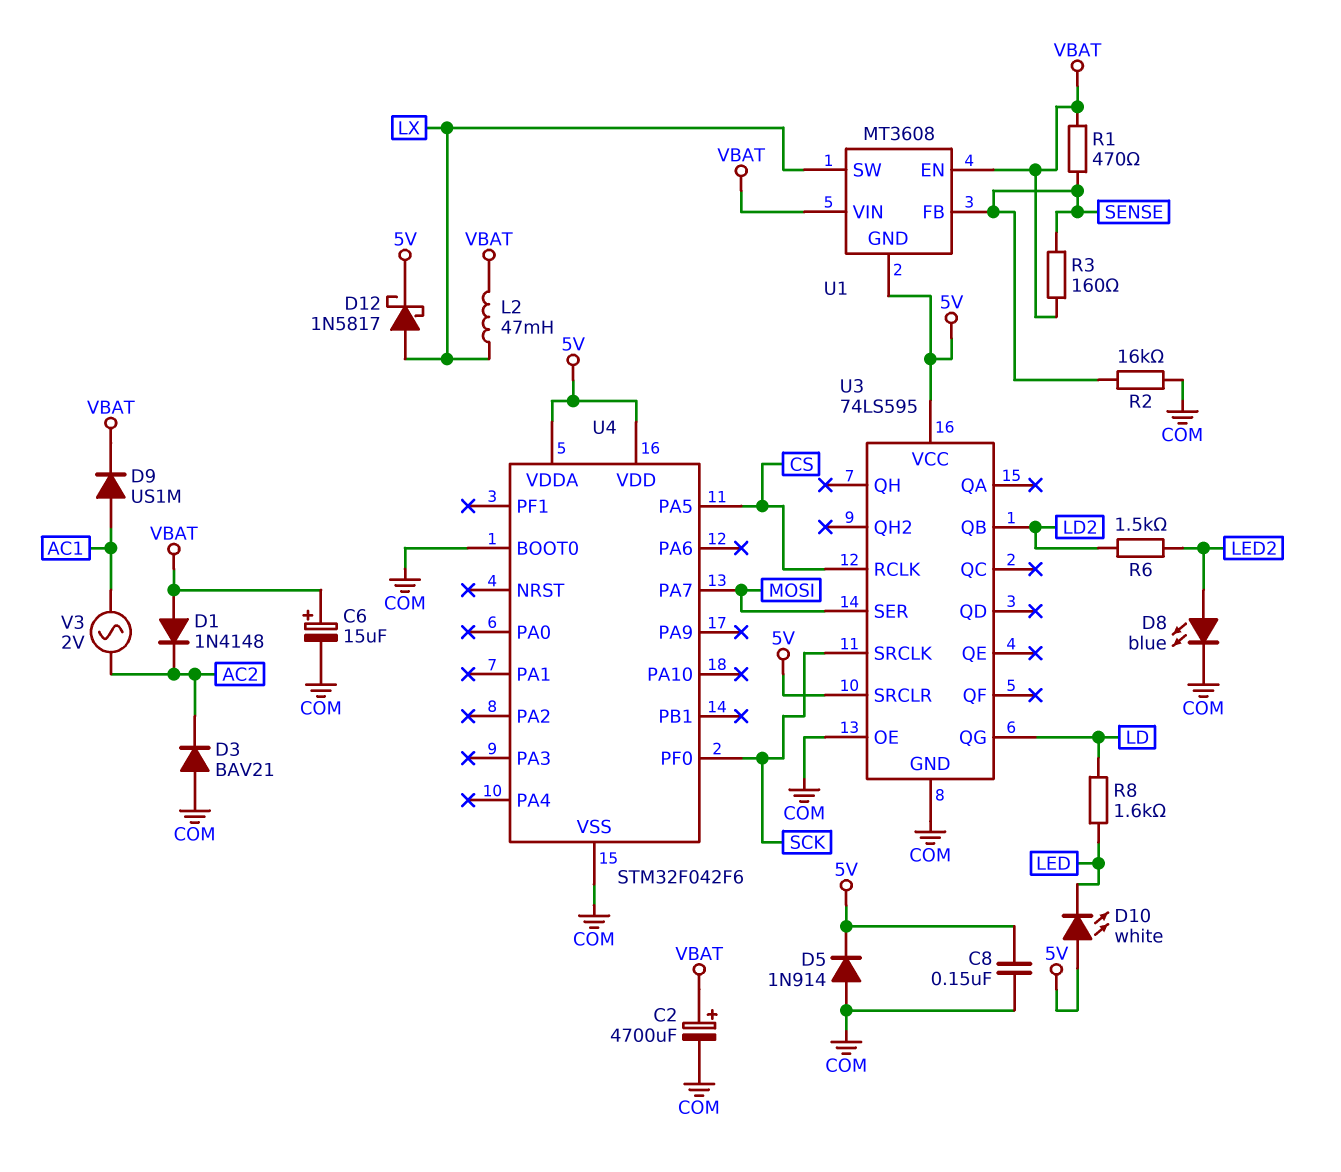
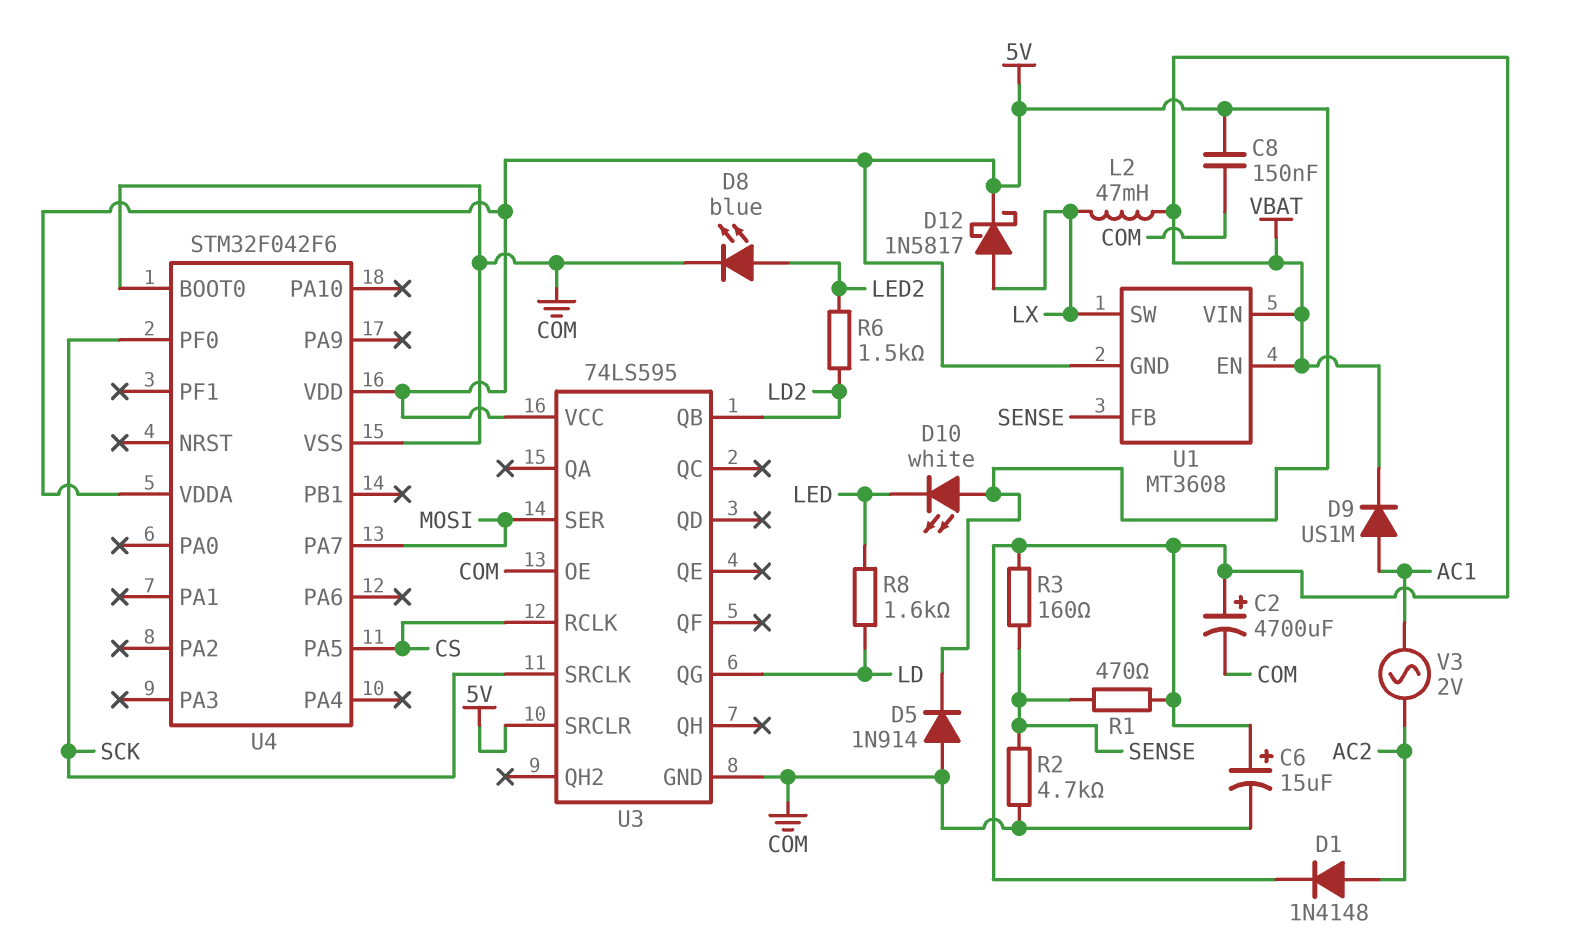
D1: diode 1N4148 (A VBAT, K AC2) -> diode 1N4148 (A AC2, K VBAT)
D3: diode BAV21 (A COM, K AC2) -> none
R2: 16k (COM, SENSE) -> 4.7k (COM, SENSE)

